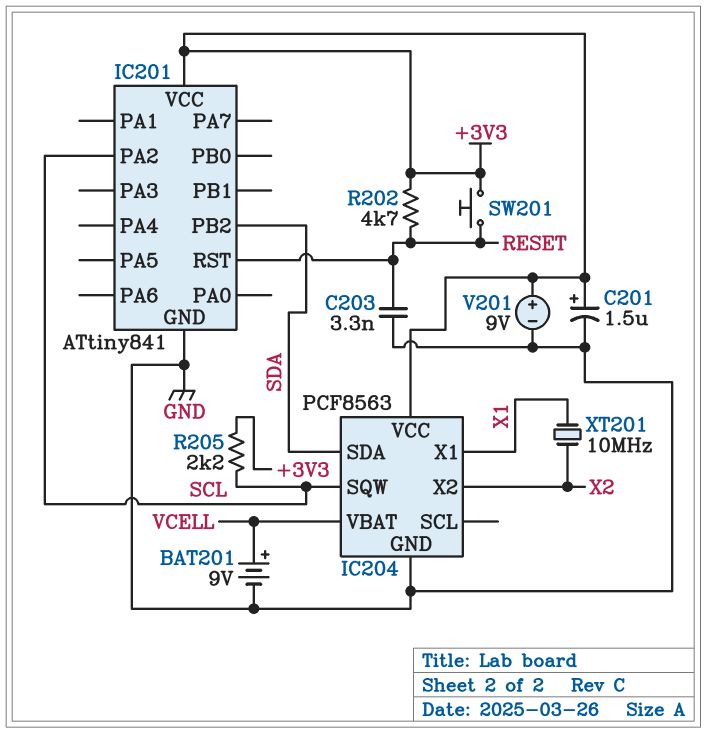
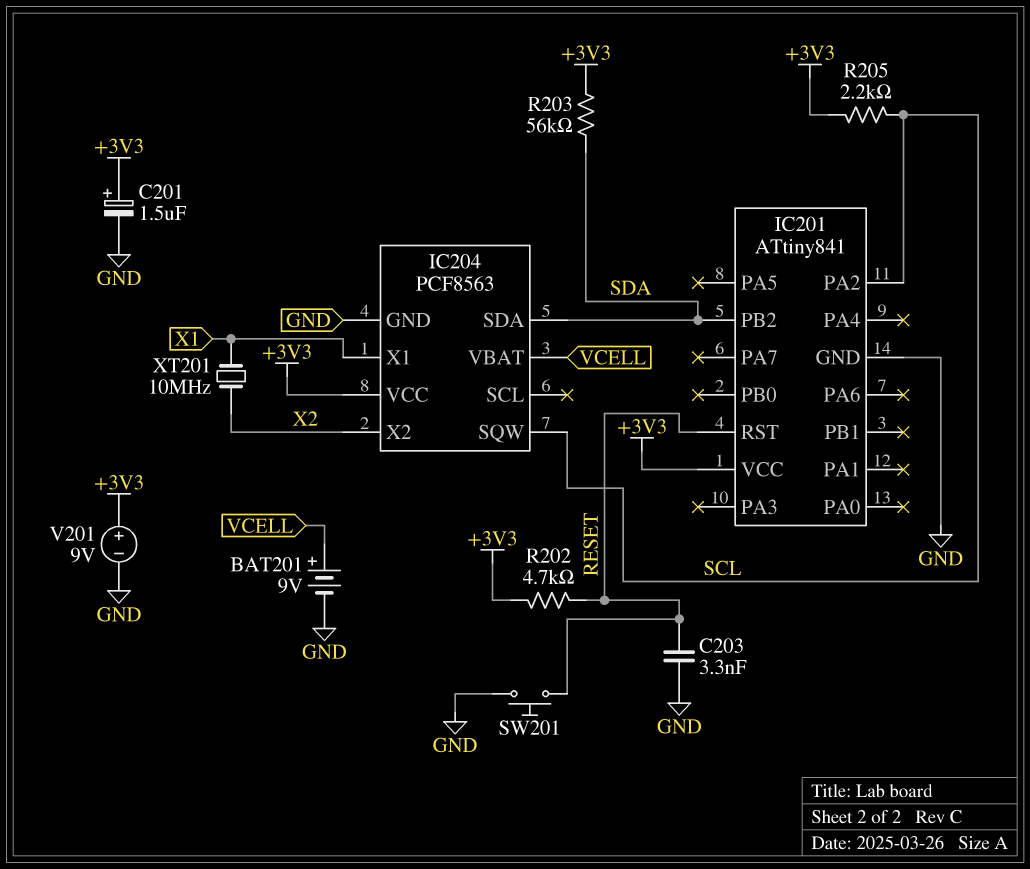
R203: none -> 56k (+3V3, SDA)
SW201: button (+3V3, RESET) -> button (GND, RESET)

